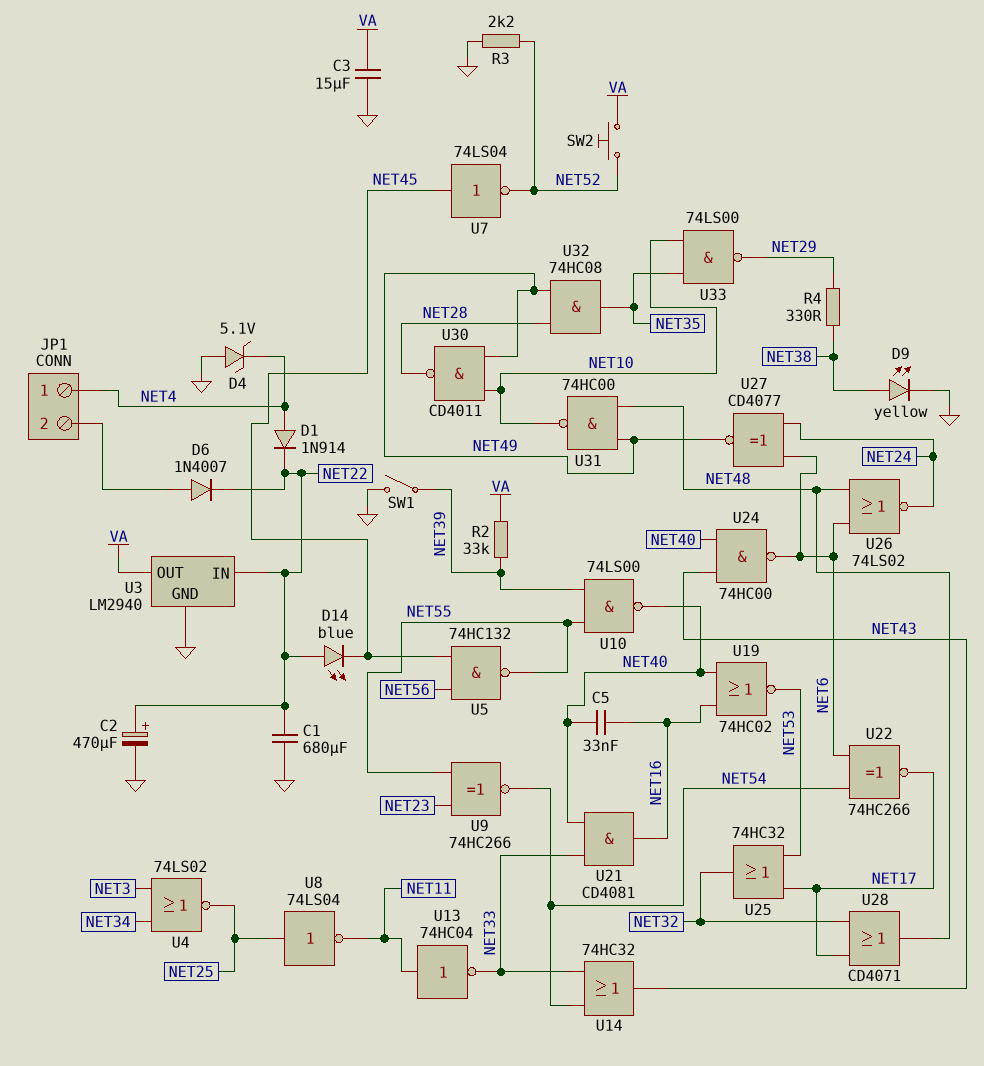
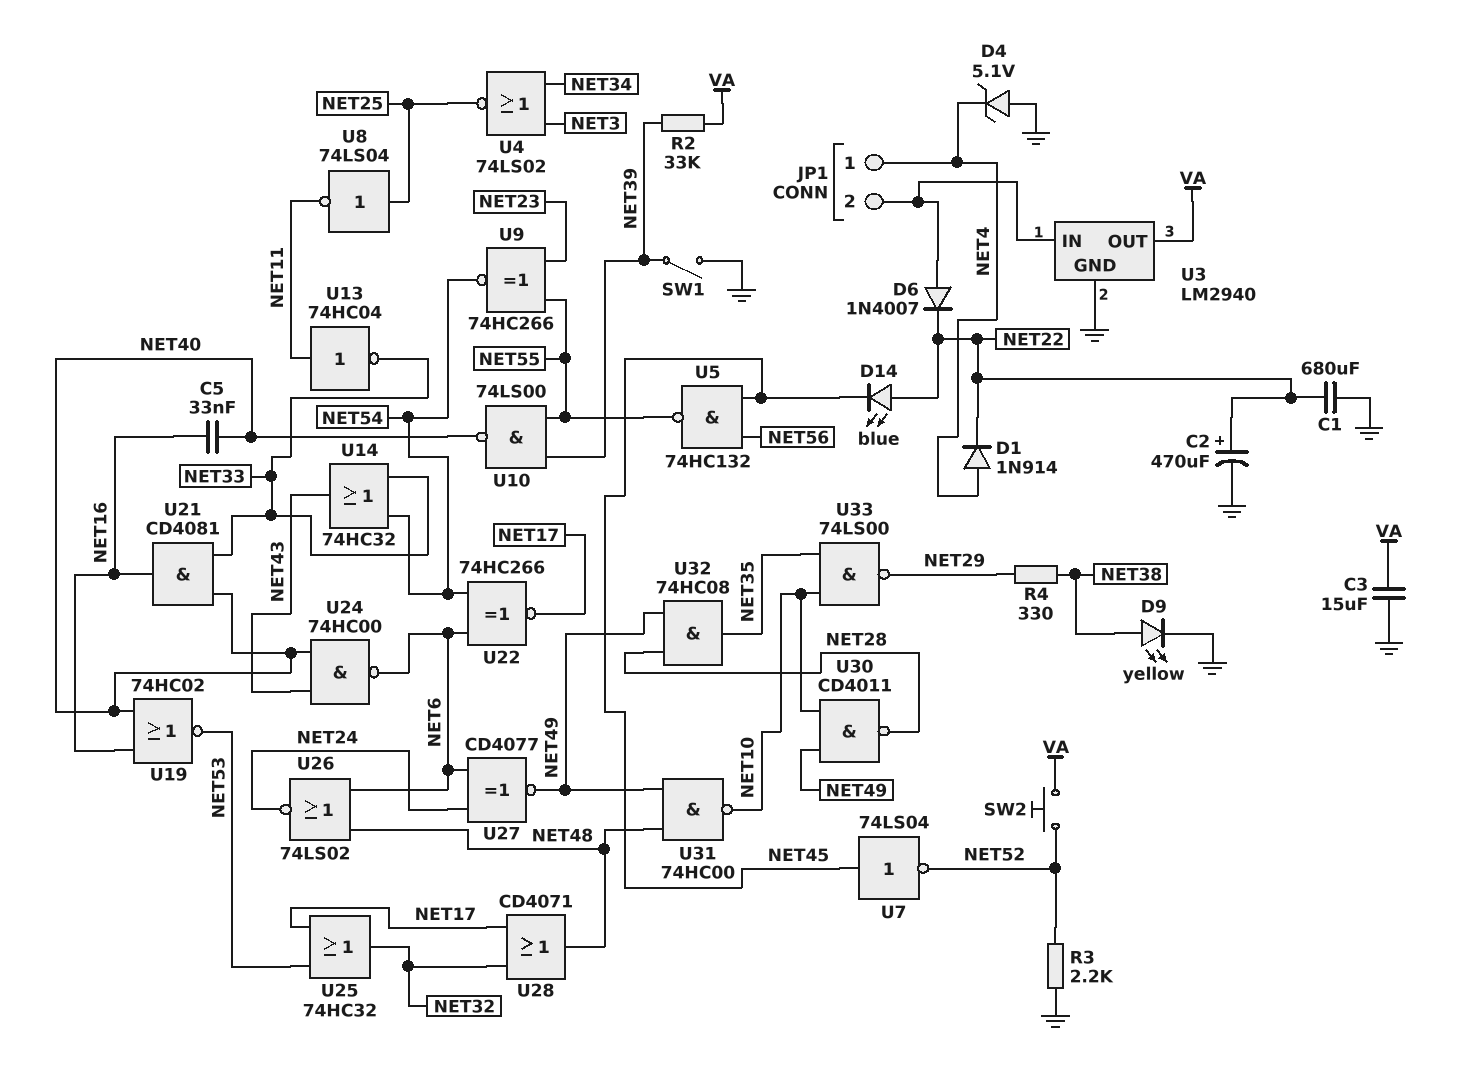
U3 pin IN: NET22 -> JP1/2

